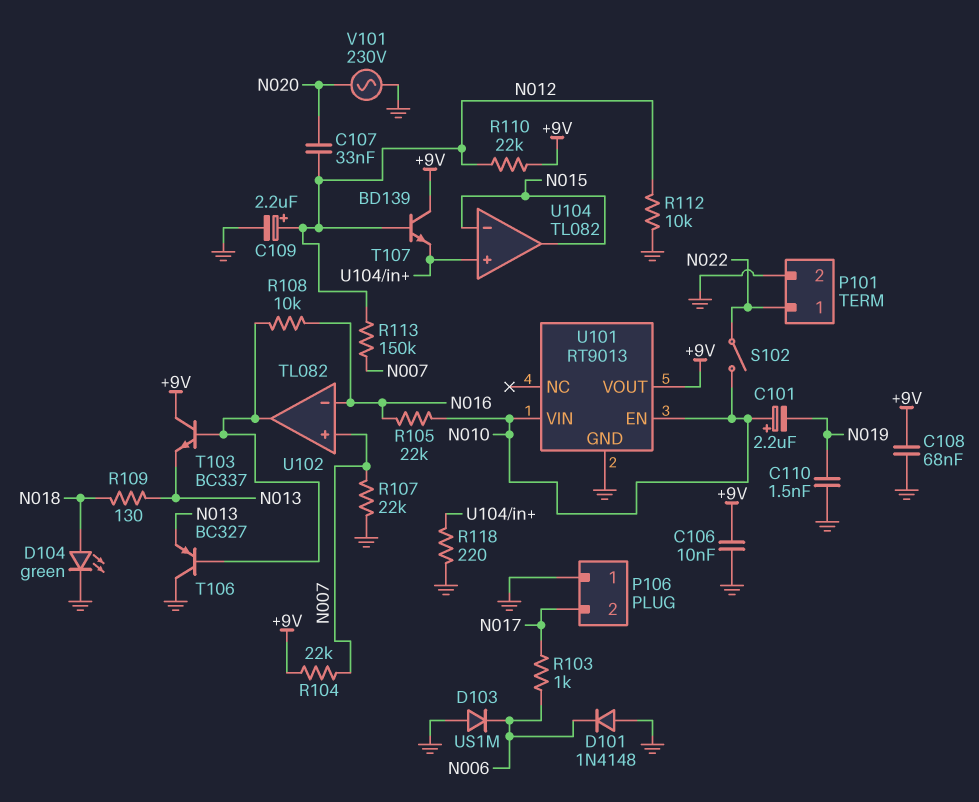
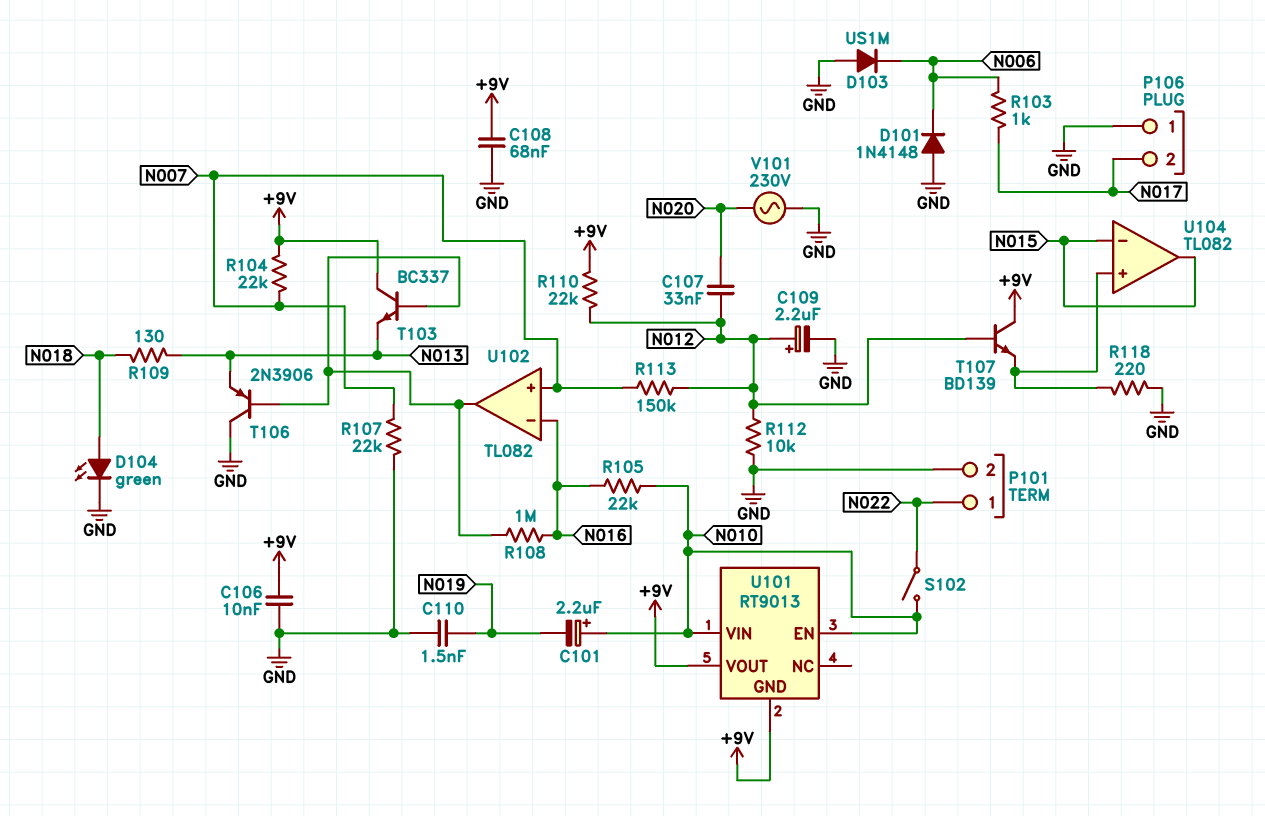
R108: 10k (N016, U102/out) -> 1M (N016, U102/out)
T106: PNP BC327 (B U102/out, C GND, E N013) -> PNP 2N3906 (B U102/out, C GND, E N013)
U101 pin GND: GND -> +9V

